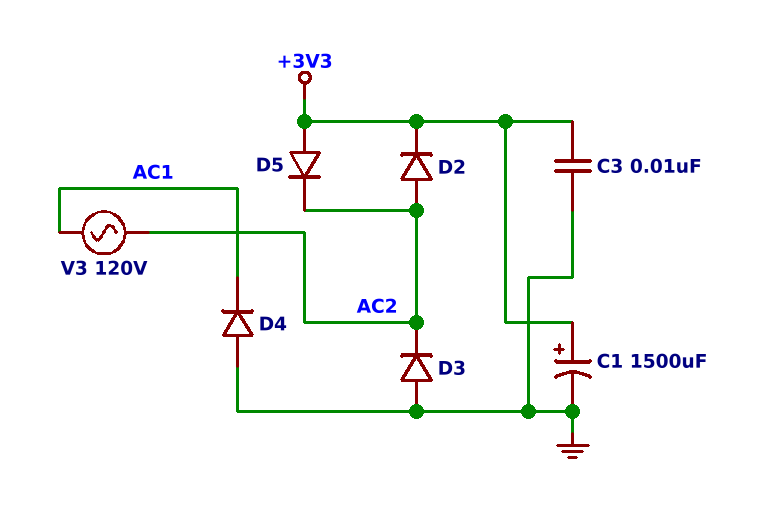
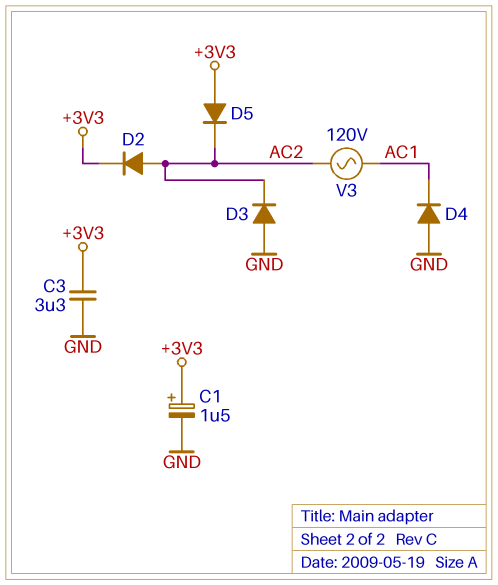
C1: 1500uF (plus +3V3, minus GND) -> 1.5uF (plus +3V3, minus GND)
C3: 10nF (+3V3, GND) -> 3.3uF (+3V3, GND)

